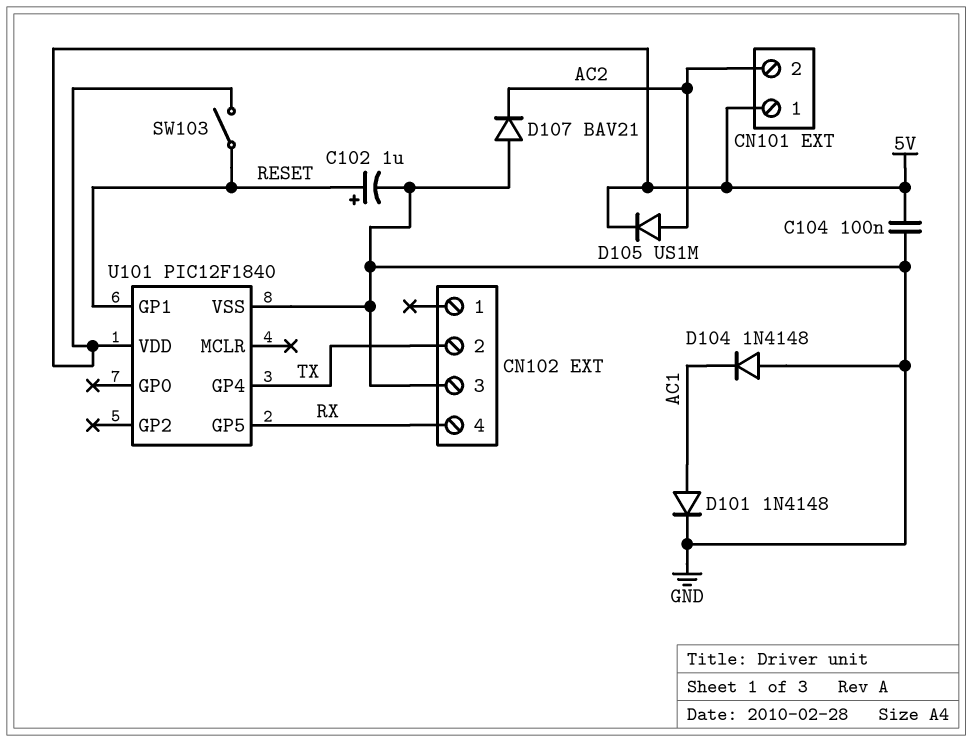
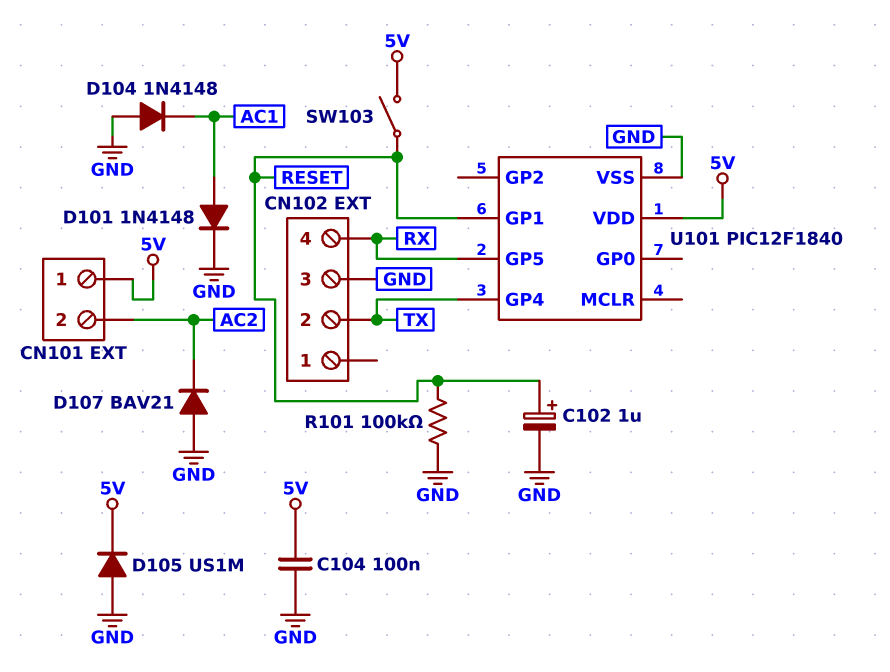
D105: diode US1M (A AC2, K 5V) -> diode US1M (A GND, K 5V)
R101: none -> 100k (GND, RESET)

